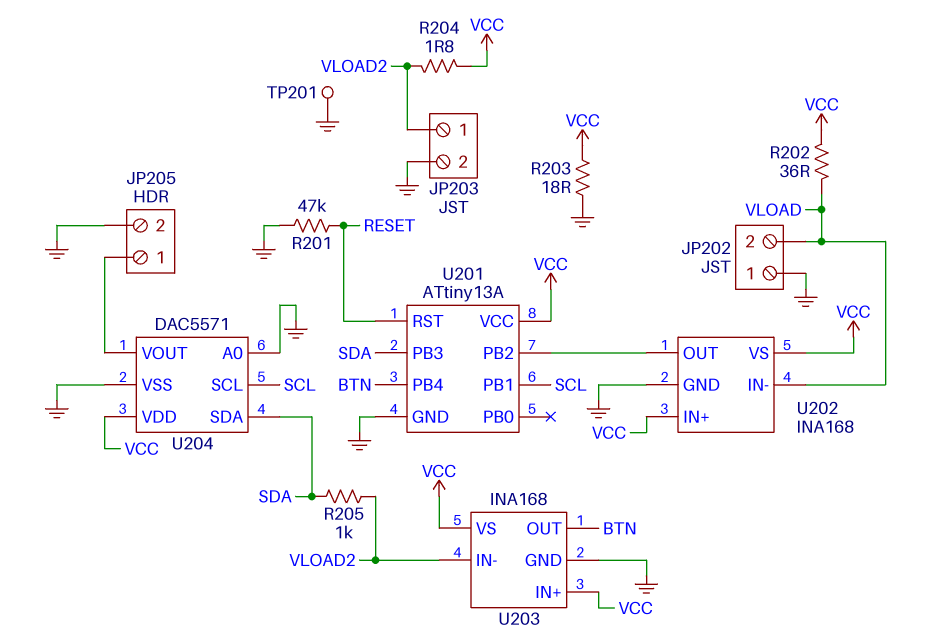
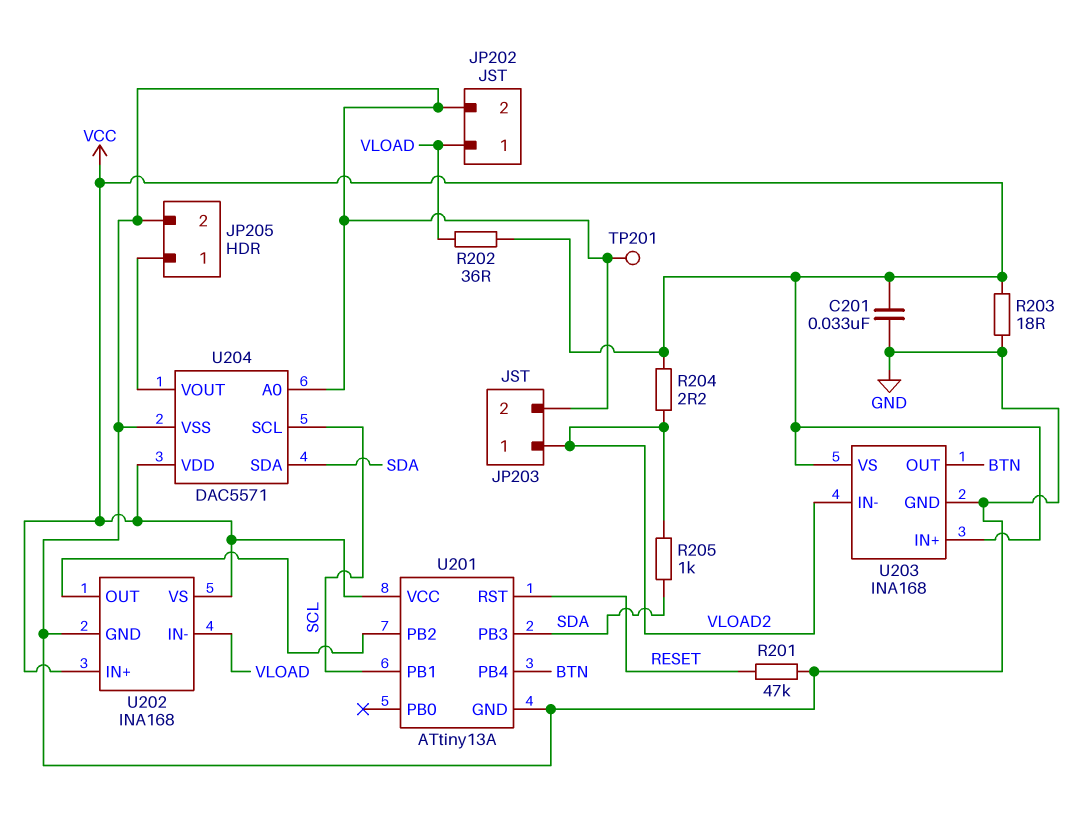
C201: none -> 33nF (GND, VCC)
JP202 pin 1: GND -> VLOAD
JP202 pin 2: VLOAD -> GND
R204: 1.8 (VCC, VLOAD2) -> 2.2 (VCC, VLOAD2)

